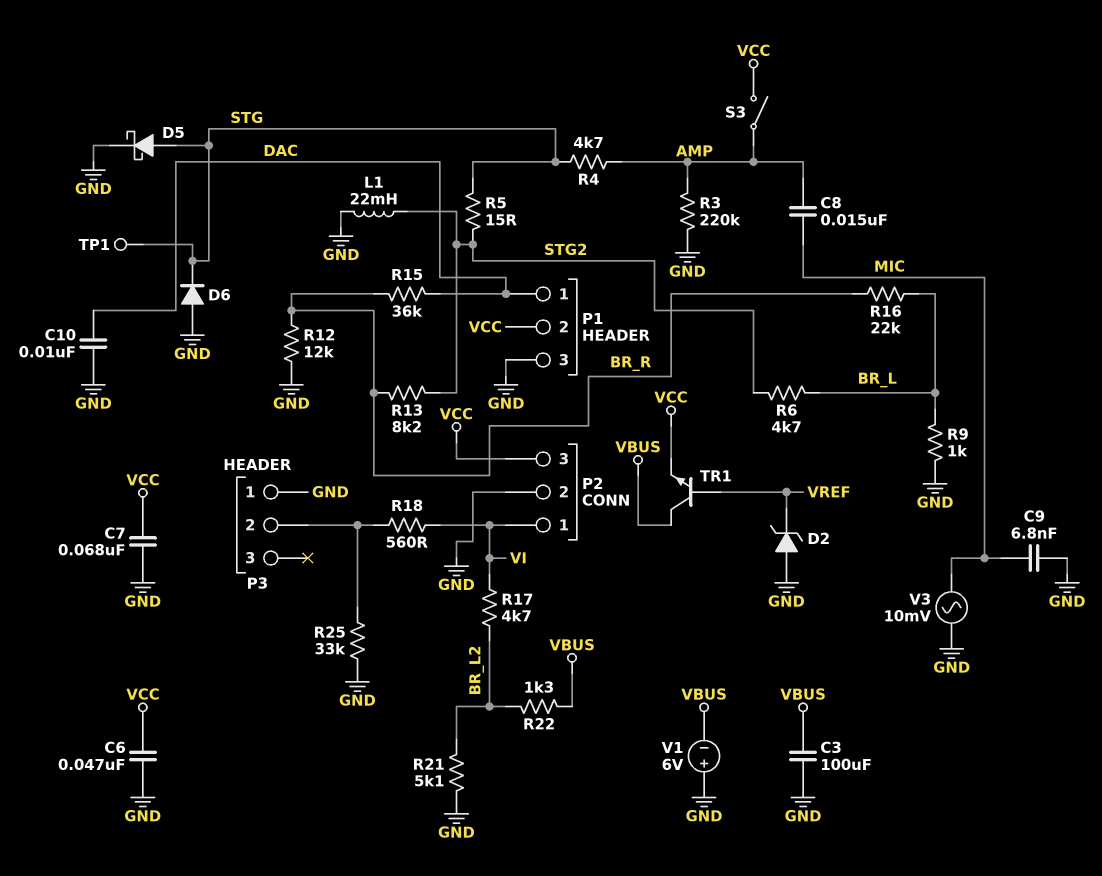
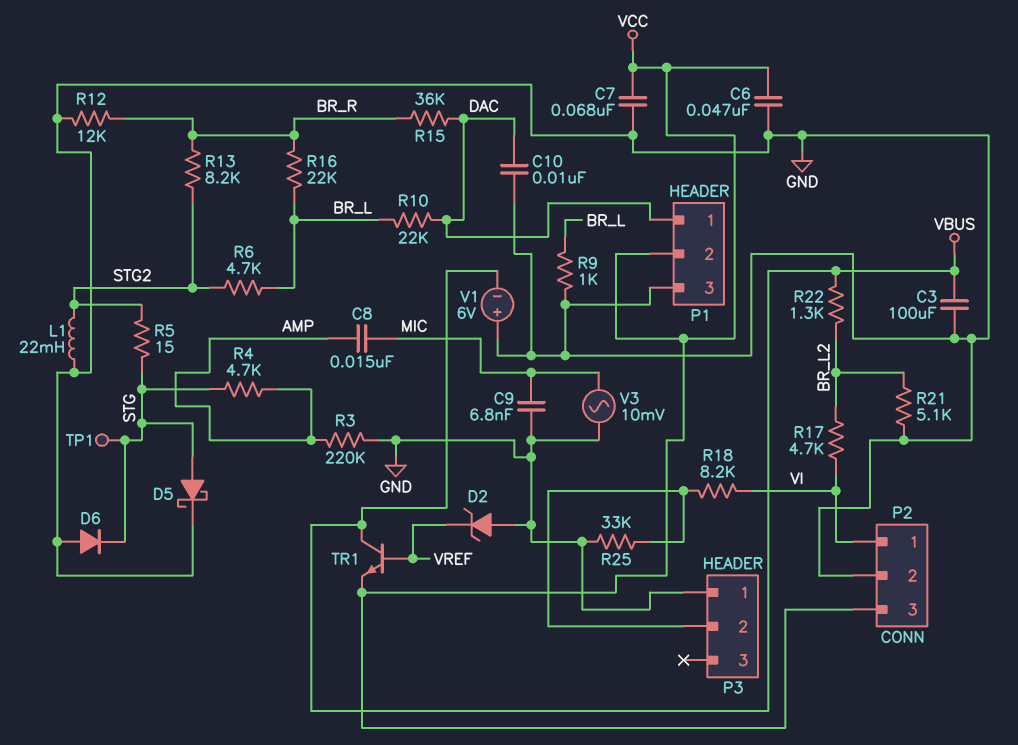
R10: none -> 22k (BR_L, DAC)
R18: 560 (P3/2, VI) -> 8.2k (P3/2, VI)
S3: switch (AMP, VCC) -> none

